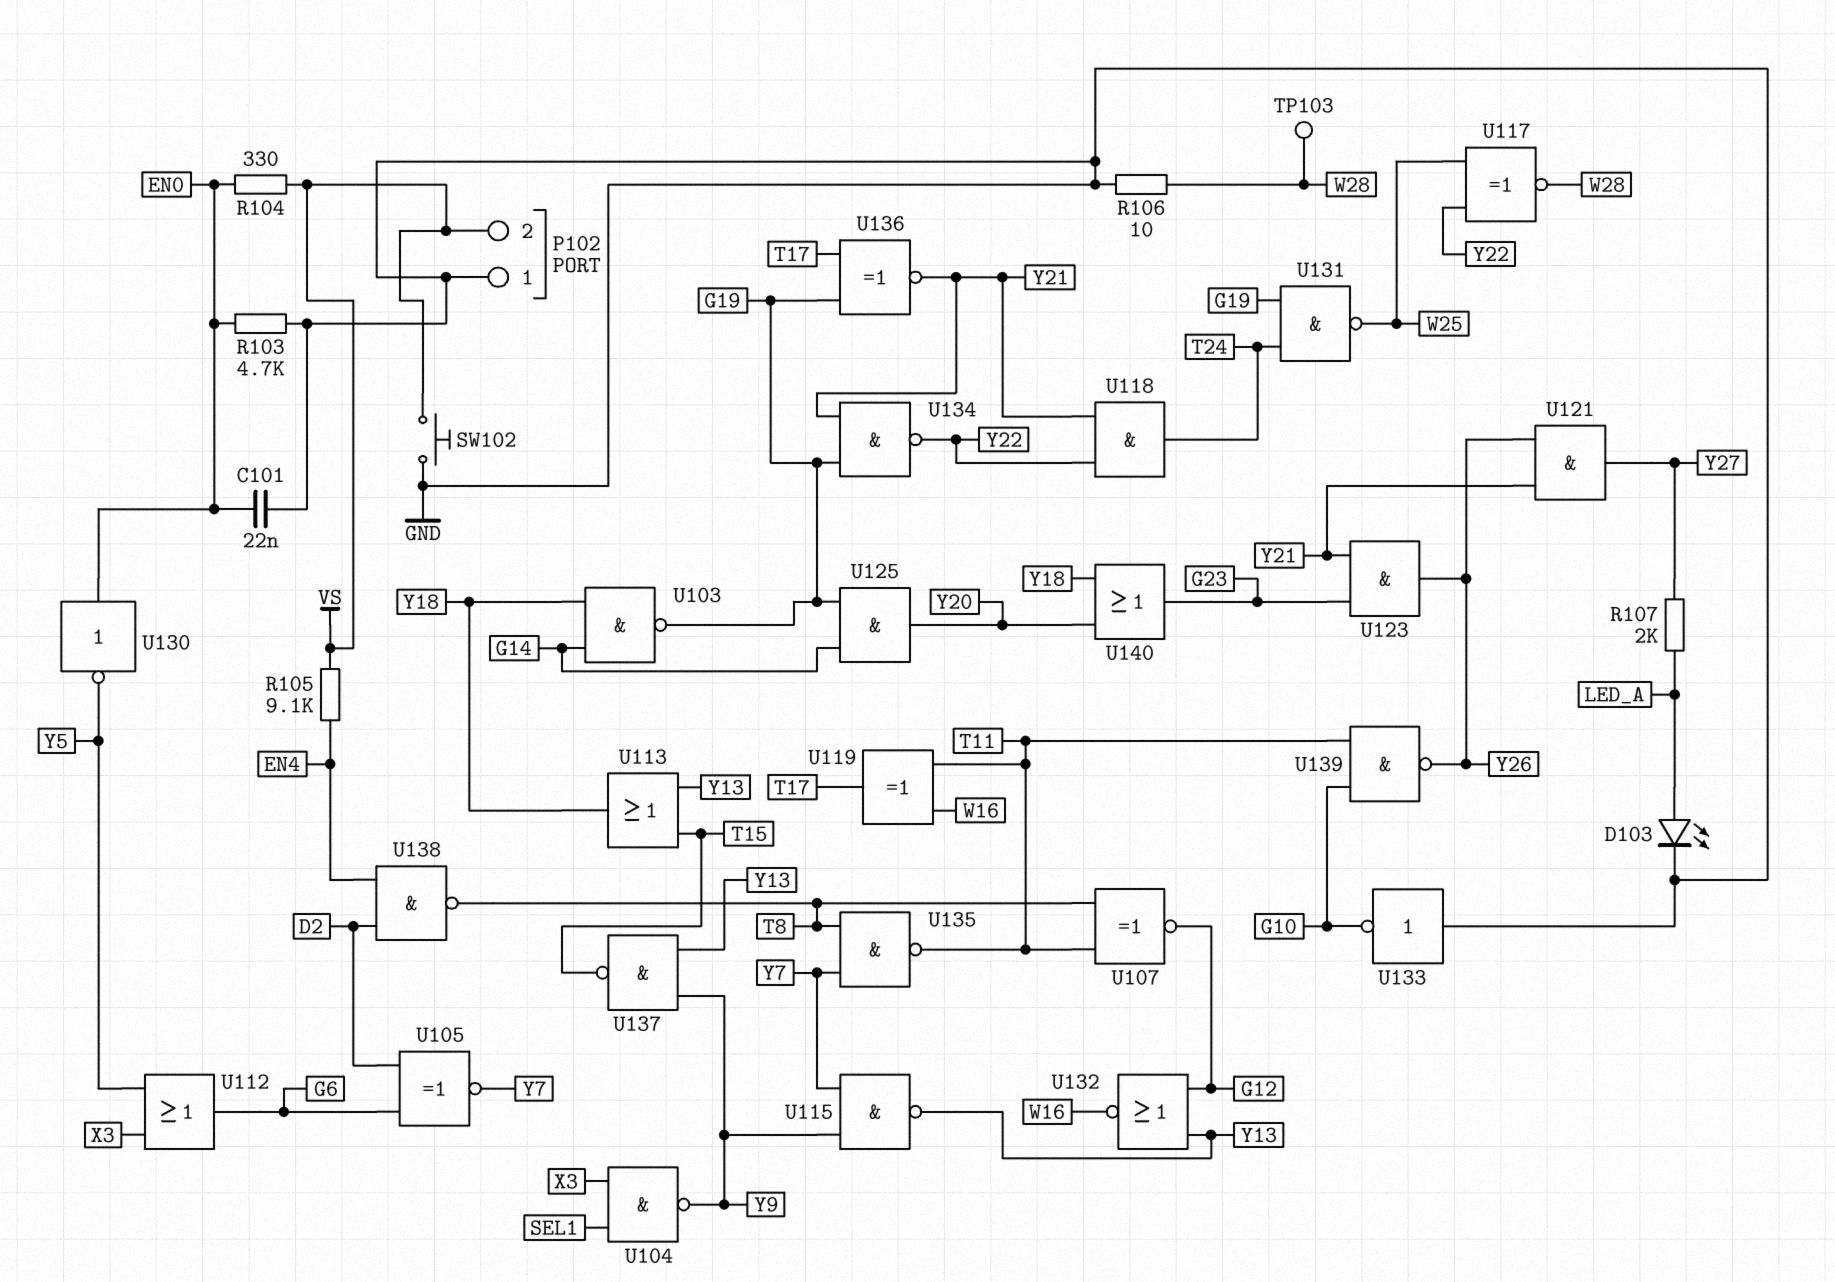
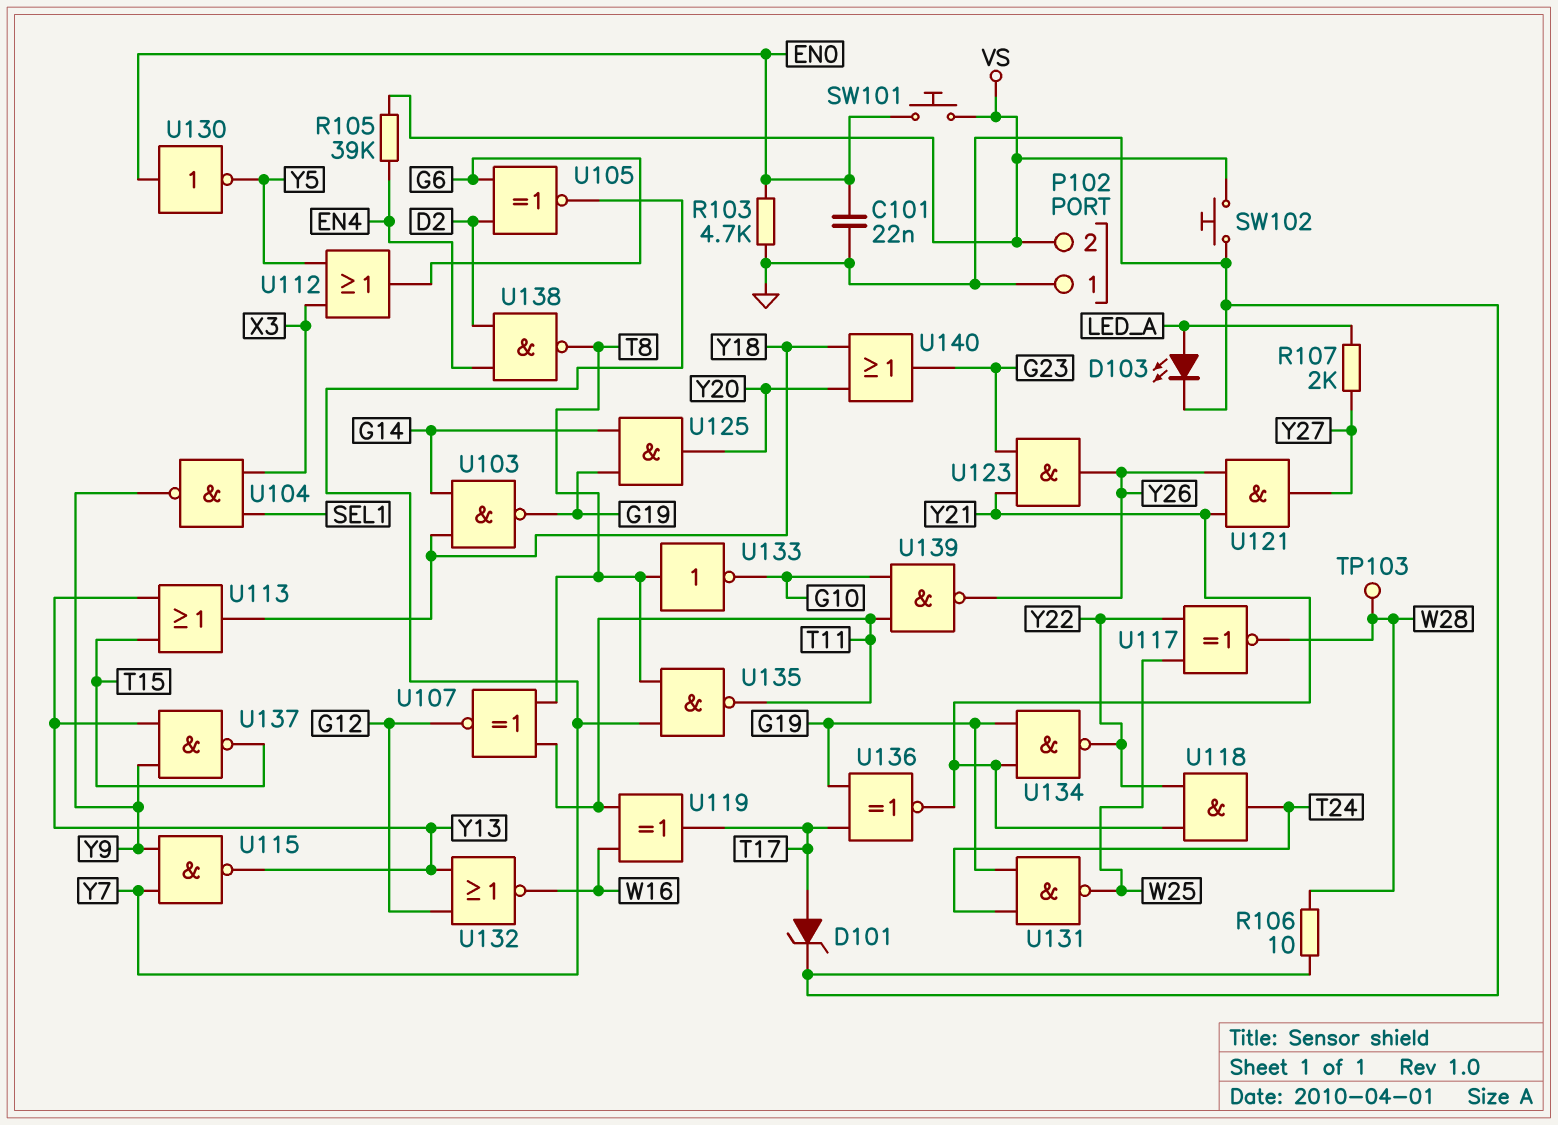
D101: none -> zener (A T17, K GND)
R104: 330 (EN0, VS) -> none
R105: 9.1k (EN4, VS) -> 39k (EN4, VS)
SW101: none -> button (EN0, VS)
U133: NOT (in GND, out G10) -> NOT (in T8, out G10)

